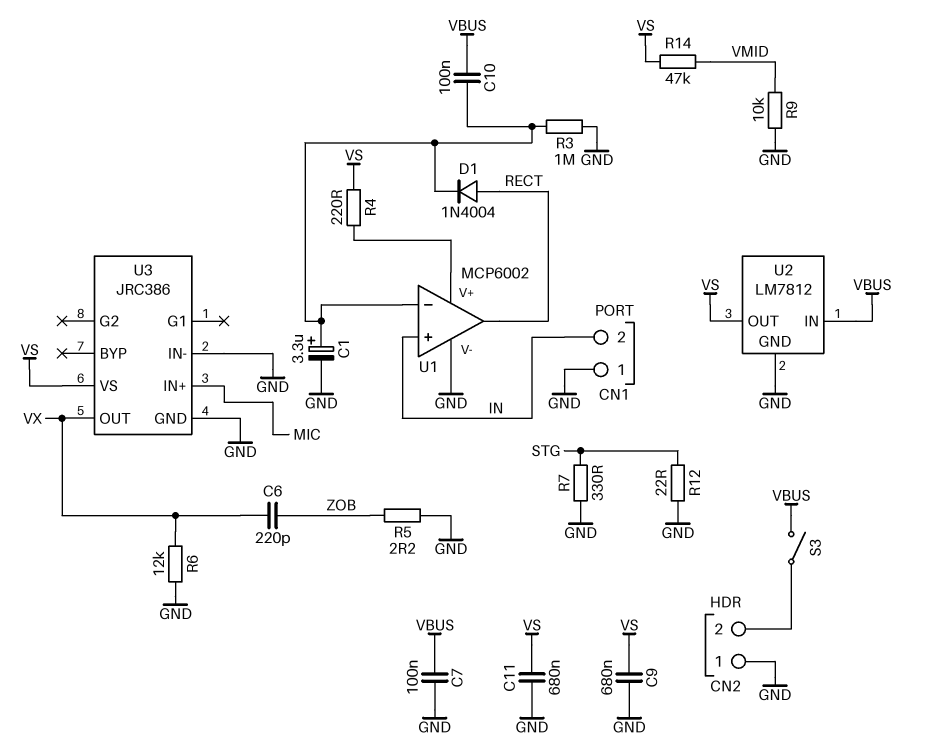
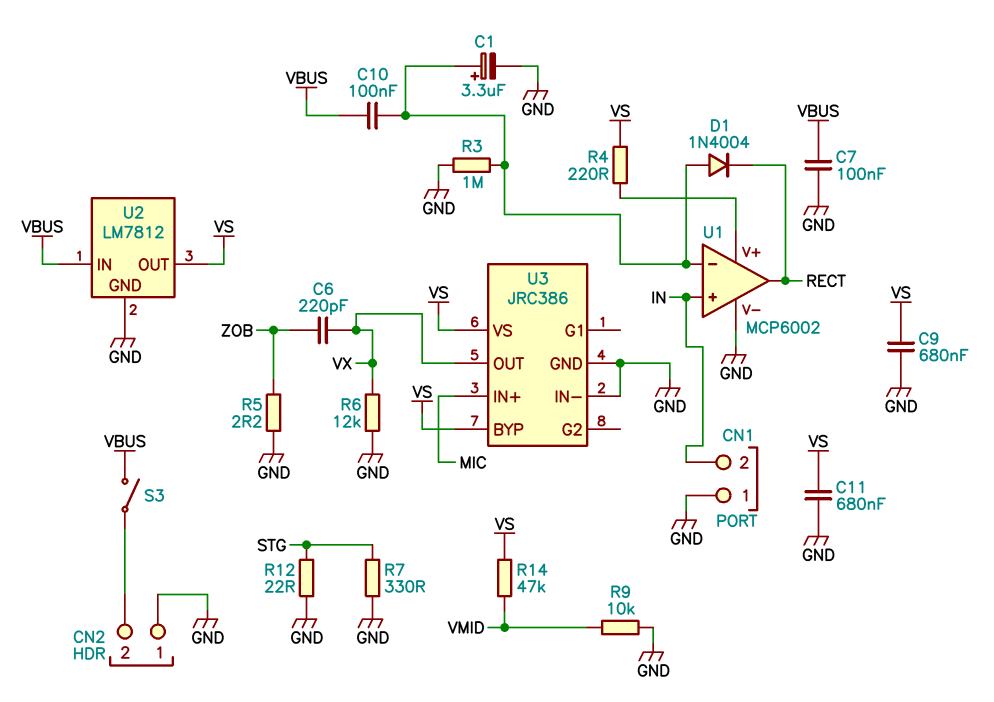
D1: diode 1N4004 (A RECT, K U1/in-) -> diode 1N4004 (A U1/in-, K RECT)
U3 pin BYP: none -> VS

